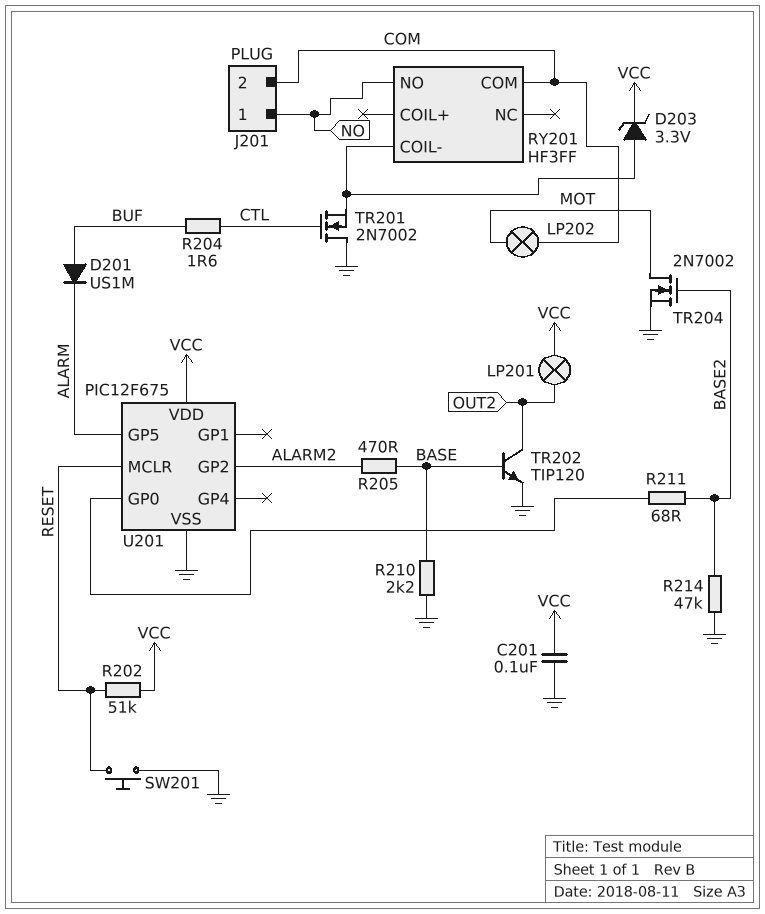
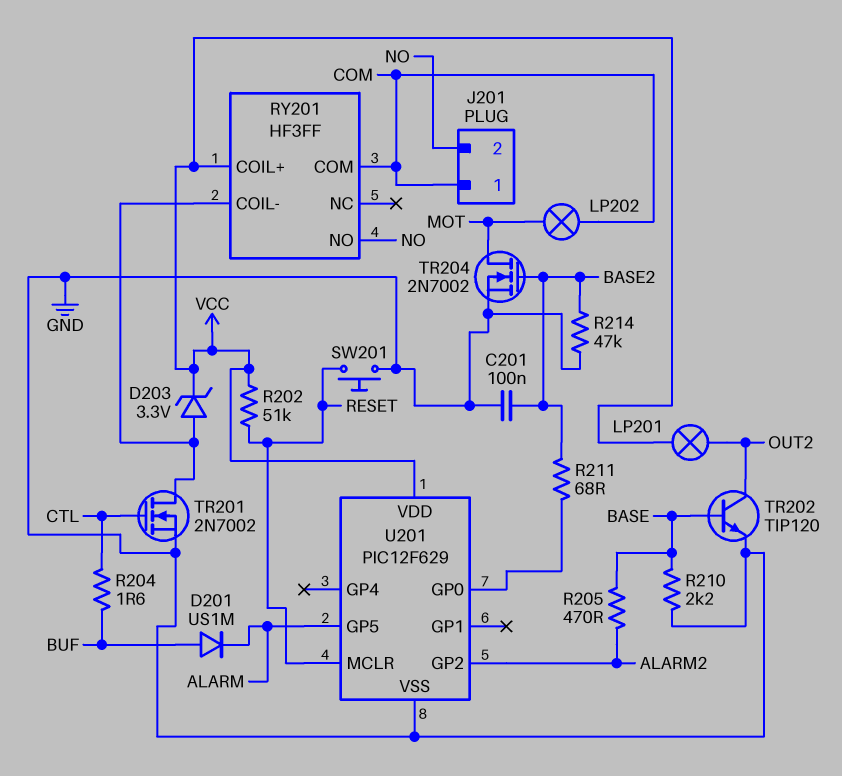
C201: 100nF (GND, VCC) -> 100nF (BASE2, GND)
J201 pin 1: NO -> COM
J201 pin 2: COM -> NO
RY201 pin COIL+: none -> VCC
TR201: NMOS 2N7002 (G CTL, D GND, S RY201/COIL-) -> NMOS 2N7002 (G CTL, D RY201/COIL-, S GND)
U201: PIC12F675 -> PIC12F629

